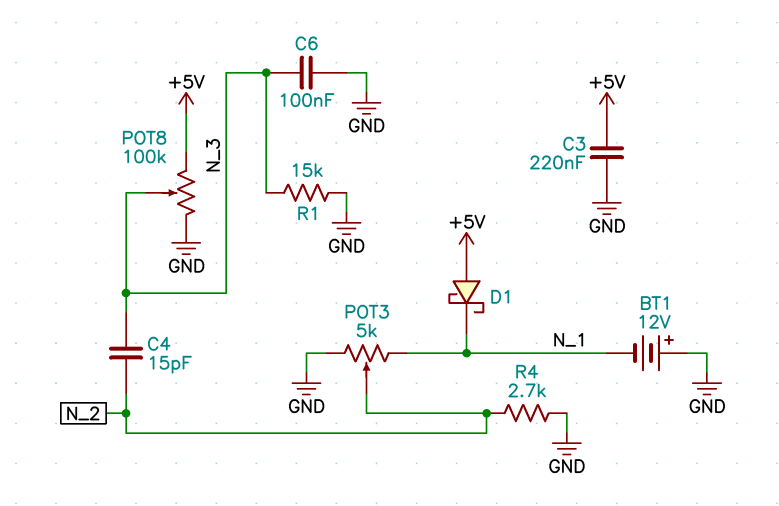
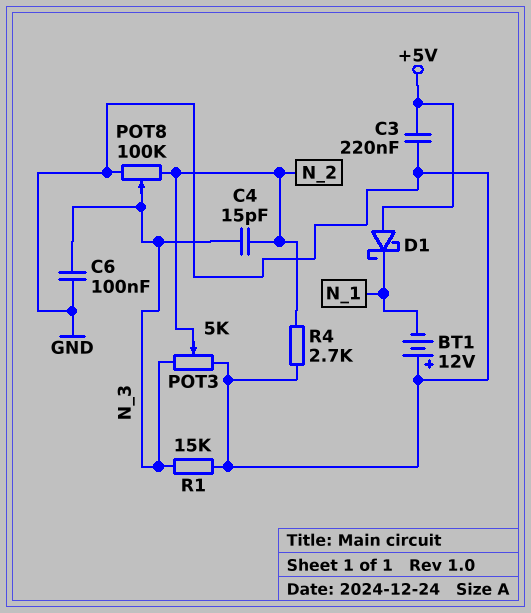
POT3: 5k (GND, N_1, wiper N_2) -> 5k (GND, N_3, wiper N_2)
POT8: 100k (+5V, GND, wiper N_3) -> 100k (GND, N_2, wiper N_3)

